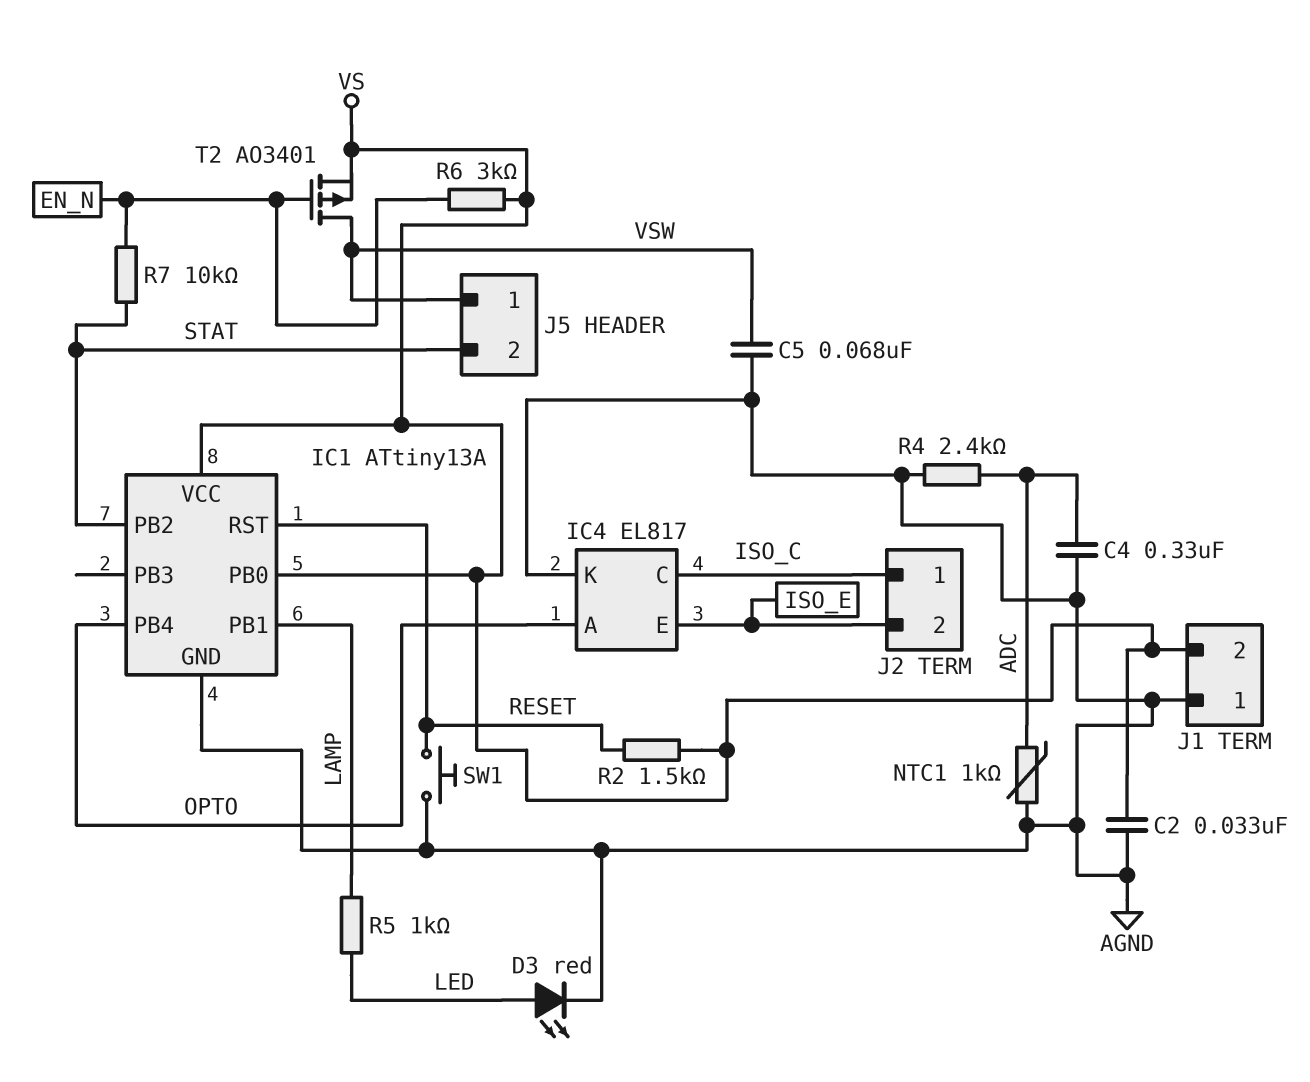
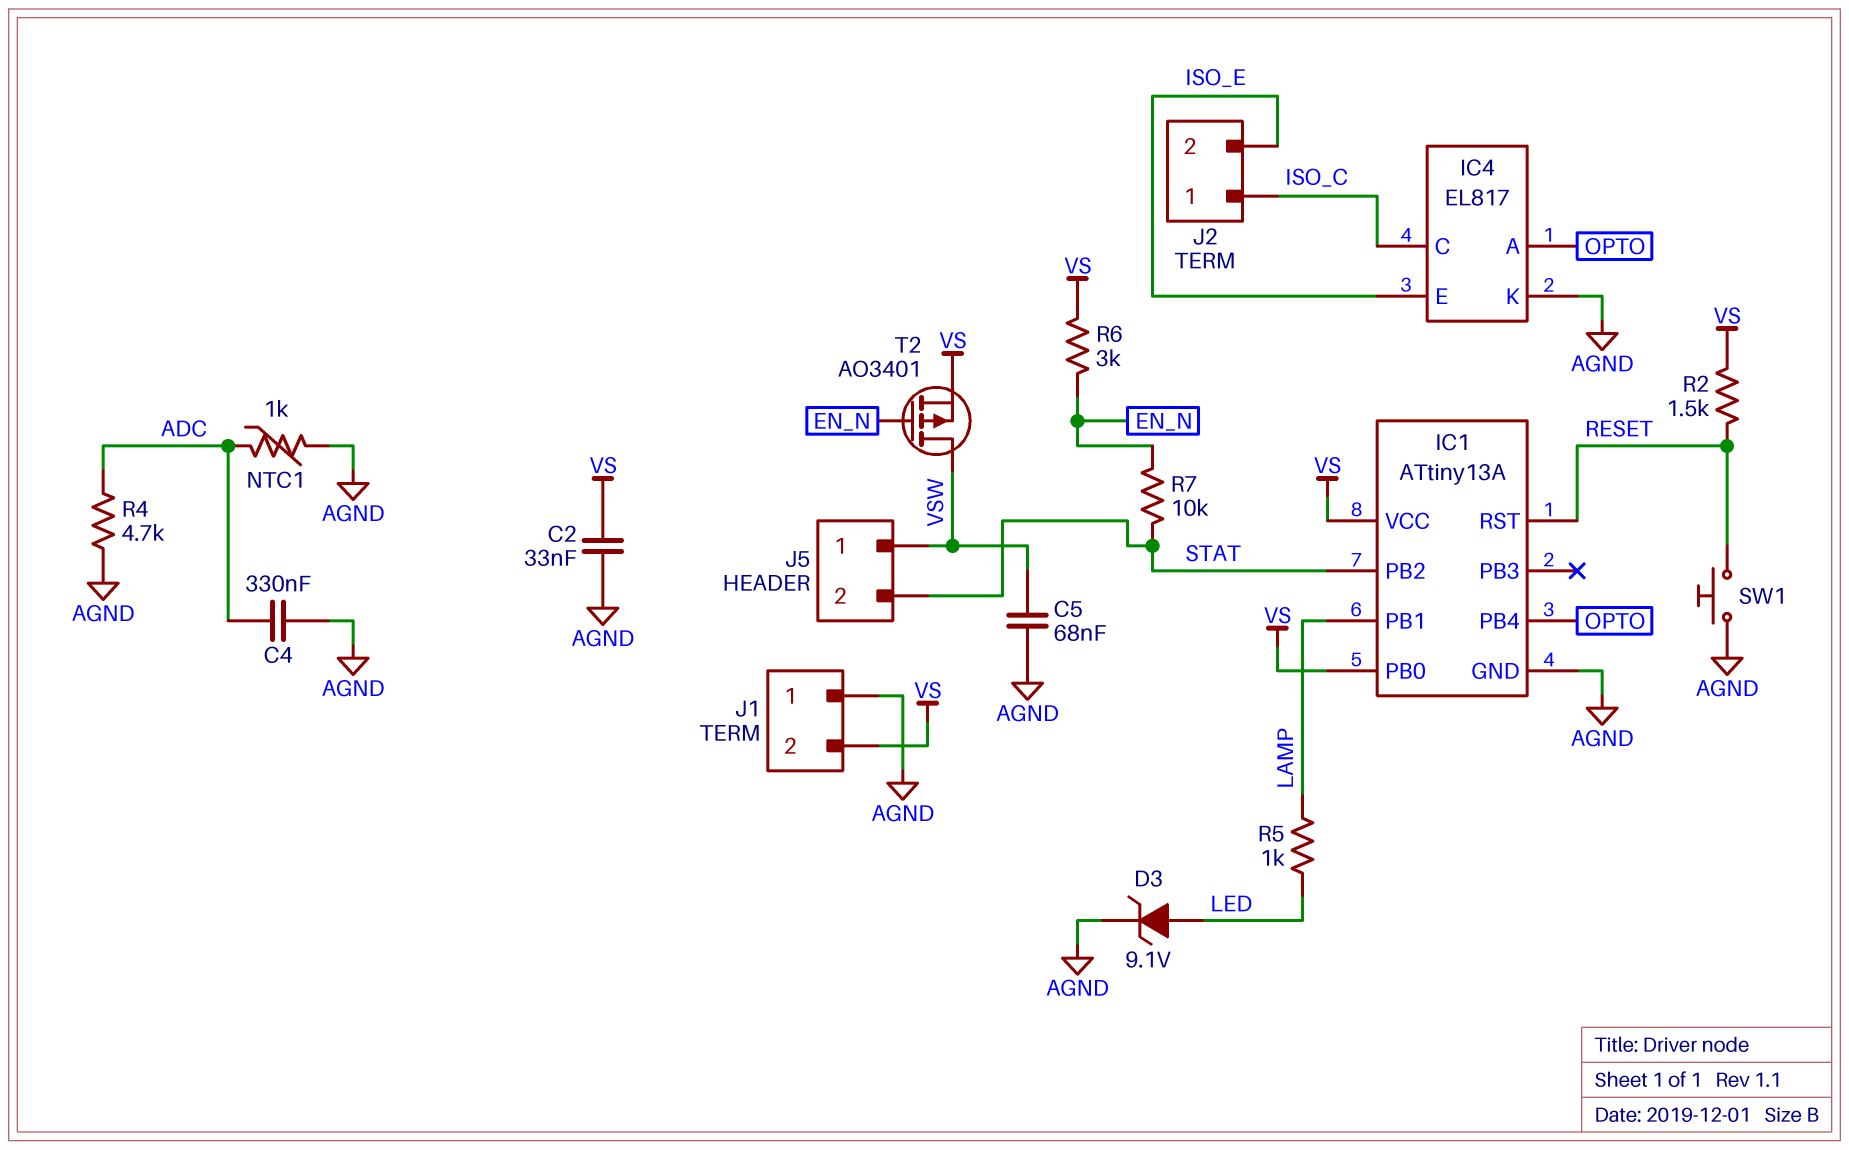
D3: LED red (A LED, K AGND) -> zener 9.1V (A LED, K AGND)
R4: 2.4k (ADC, AGND) -> 4.7k (ADC, AGND)

